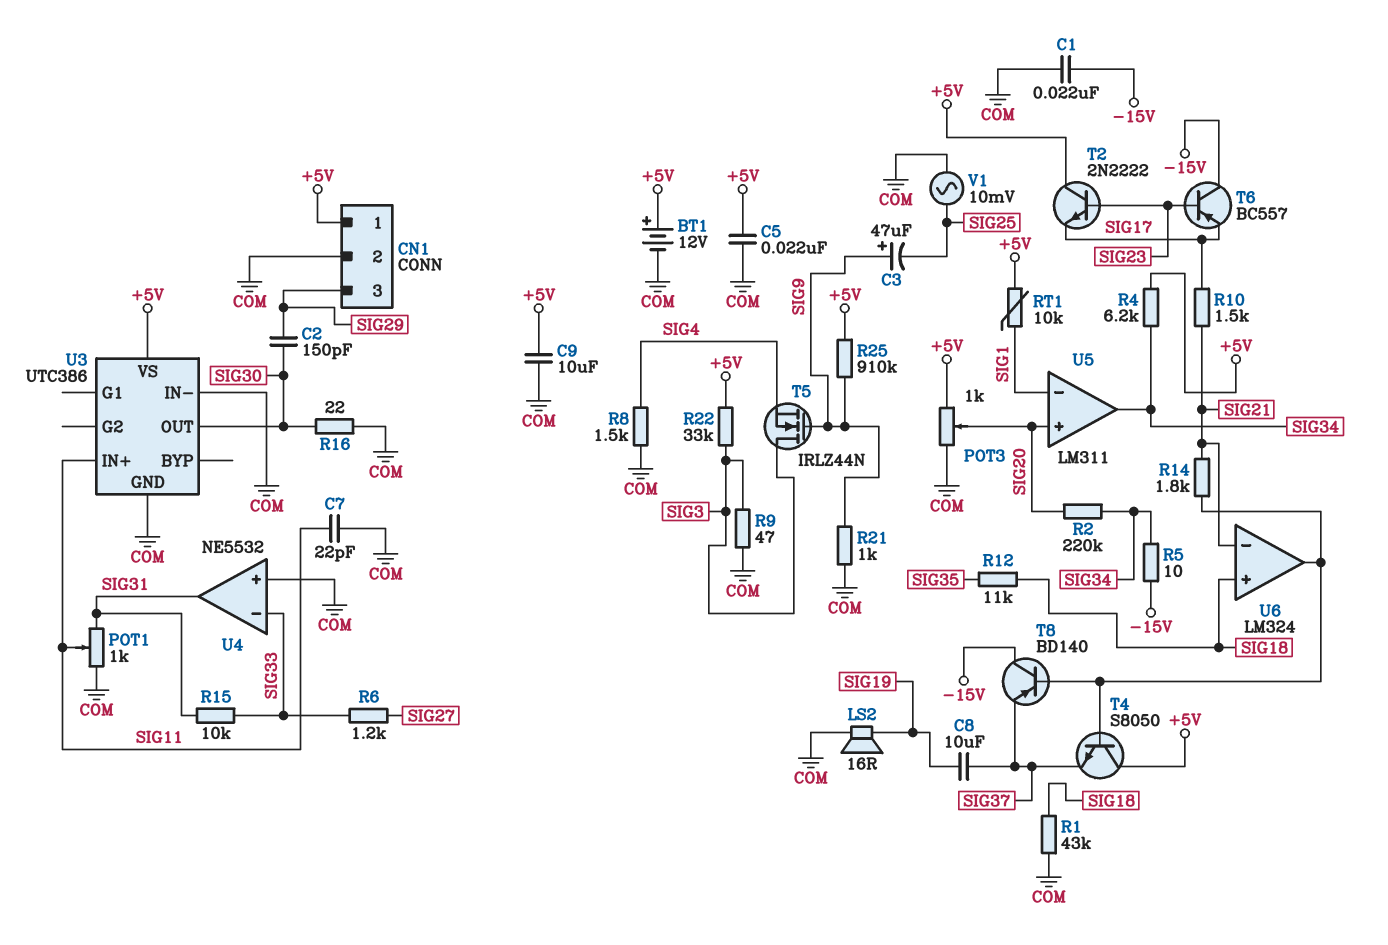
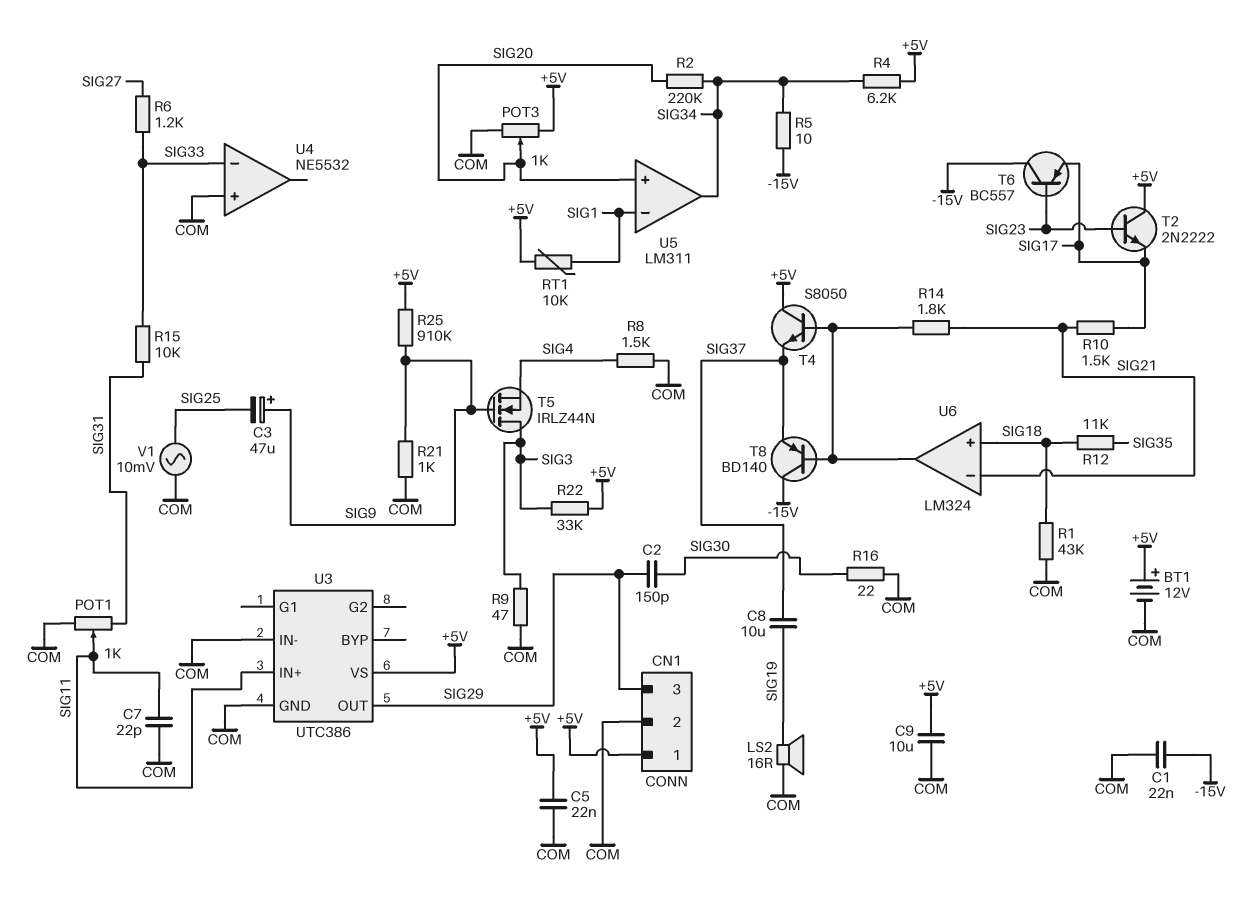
U3 pin OUT: SIG30 -> SIG29
U4 pin out: SIG31 -> none

